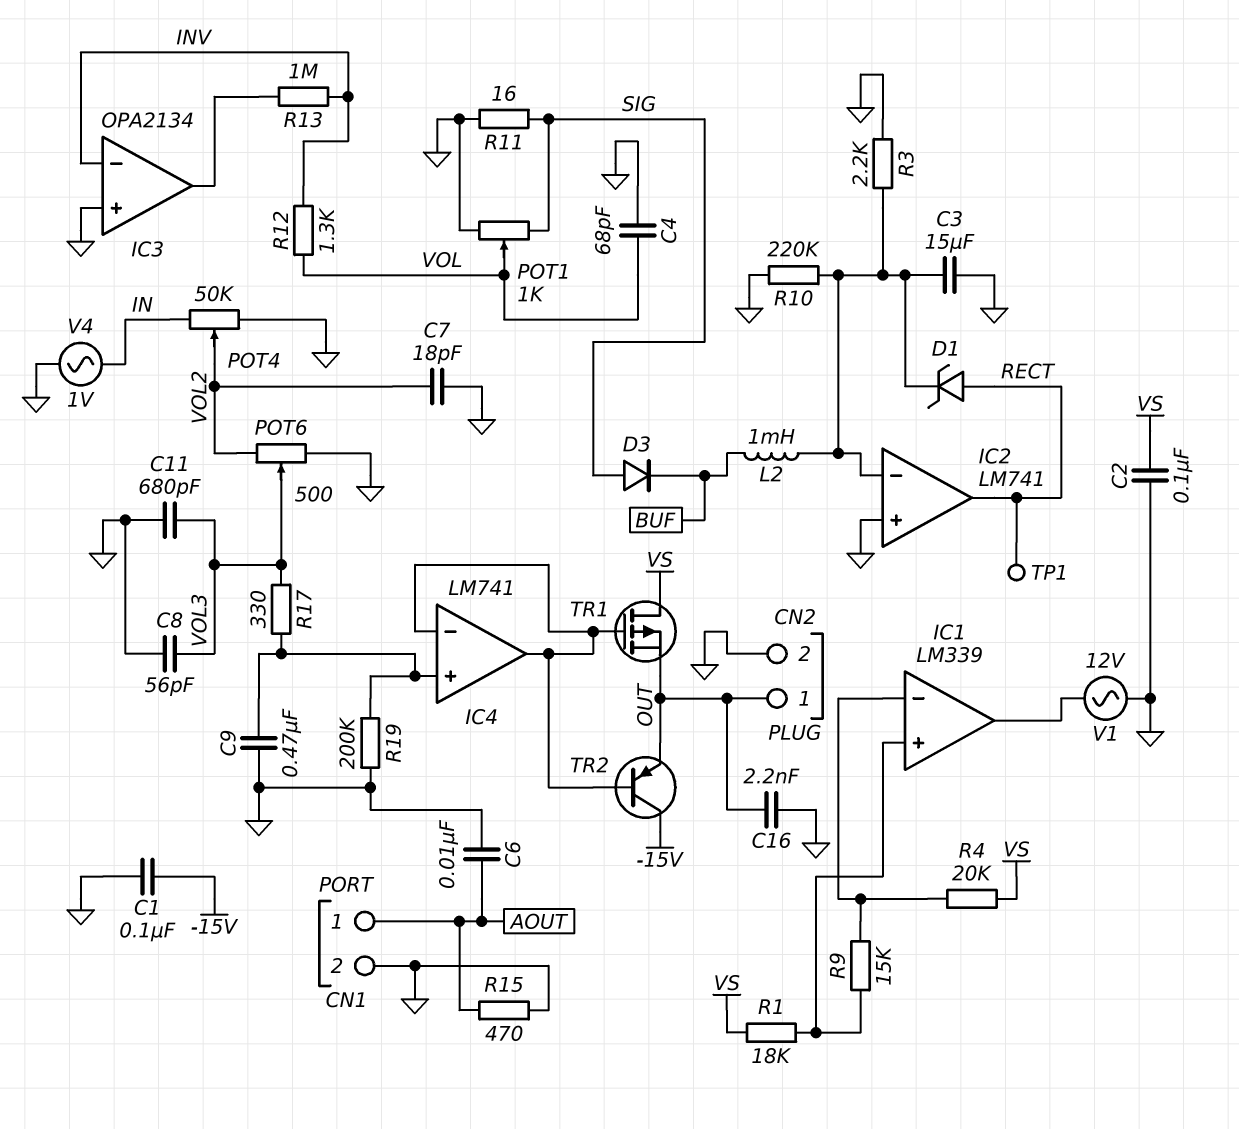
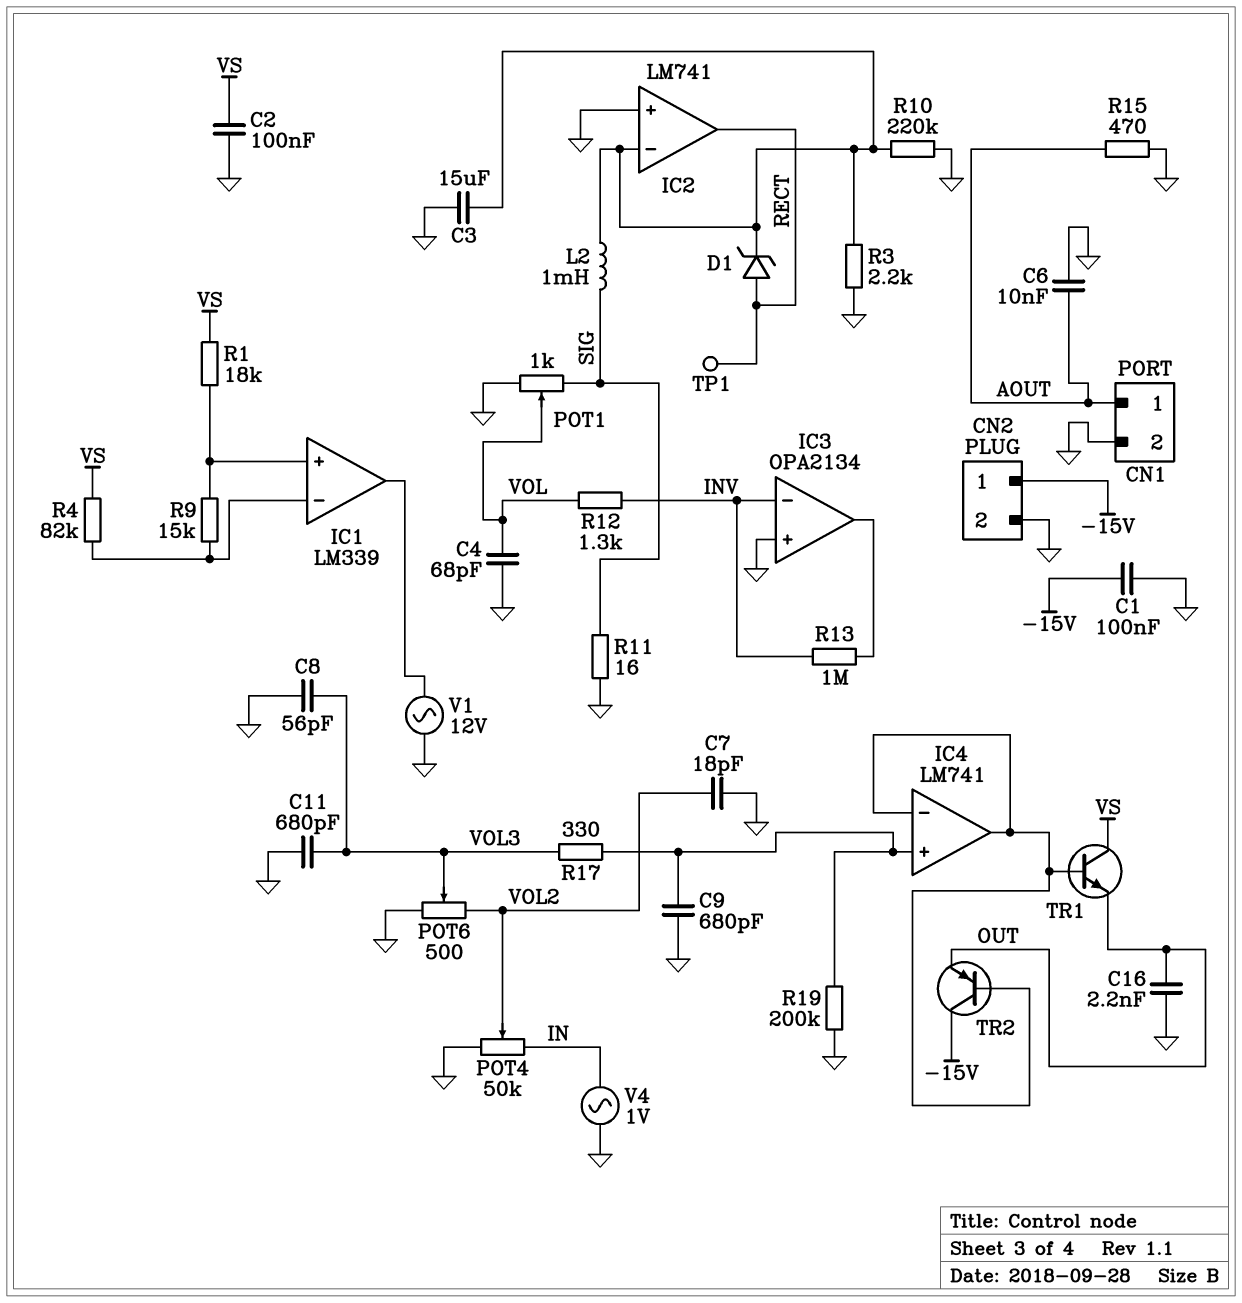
C9: 470nF (GND, IC4/in+) -> 680pF (GND, IC4/in+)
CN2 pin 1: OUT -> -15V
D3: diode (A SIG, K BUF) -> none
L2: 1mH (BUF, IC2/in-) -> 1mH (IC2/in-, SIG)
R4: 20k (IC1/in-, VS) -> 82k (IC1/in-, VS)
TR1: PMOS (G IC4/in-, D VS, S OUT) -> NPN (B IC4/in-, C VS, E OUT)

